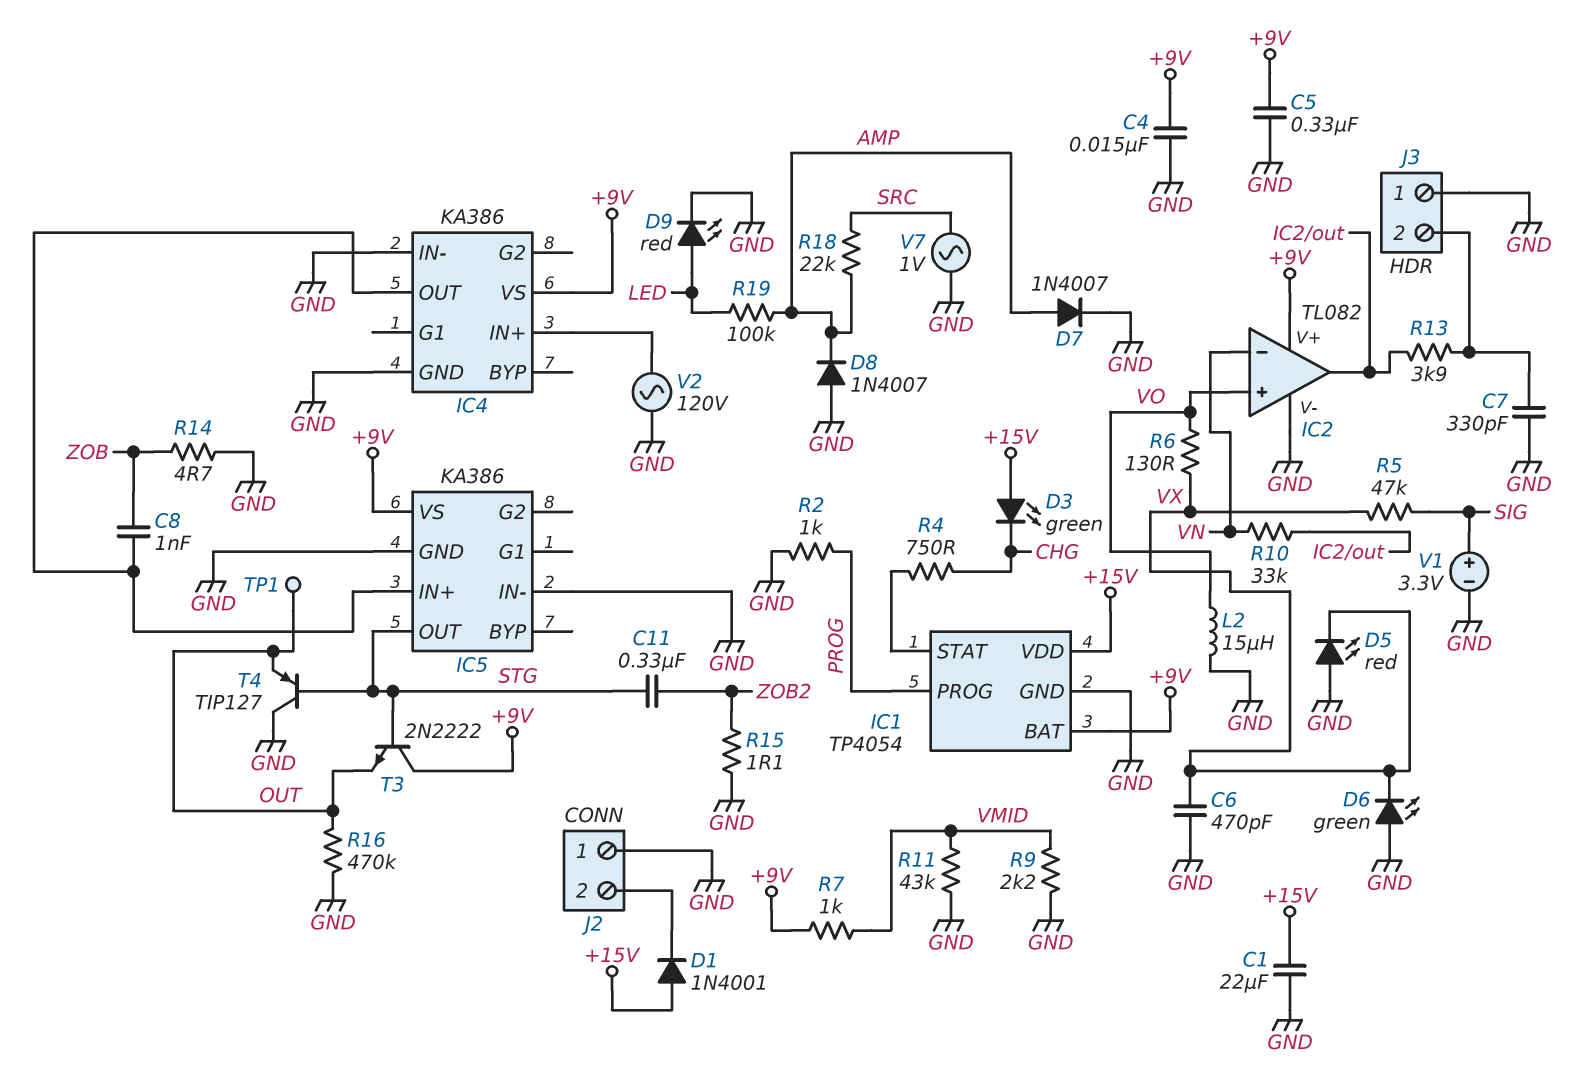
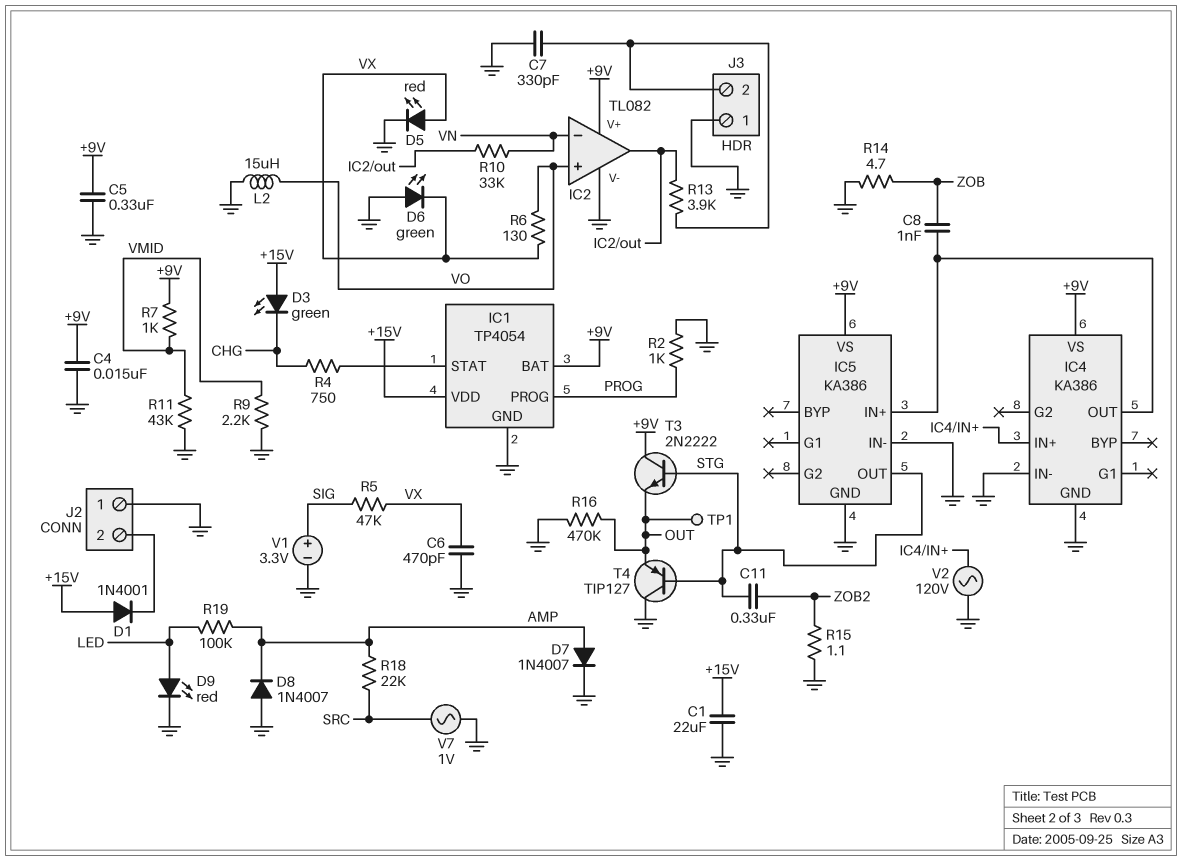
D5: LED red (A GND, K VX) -> LED red (A VX, K GND)

